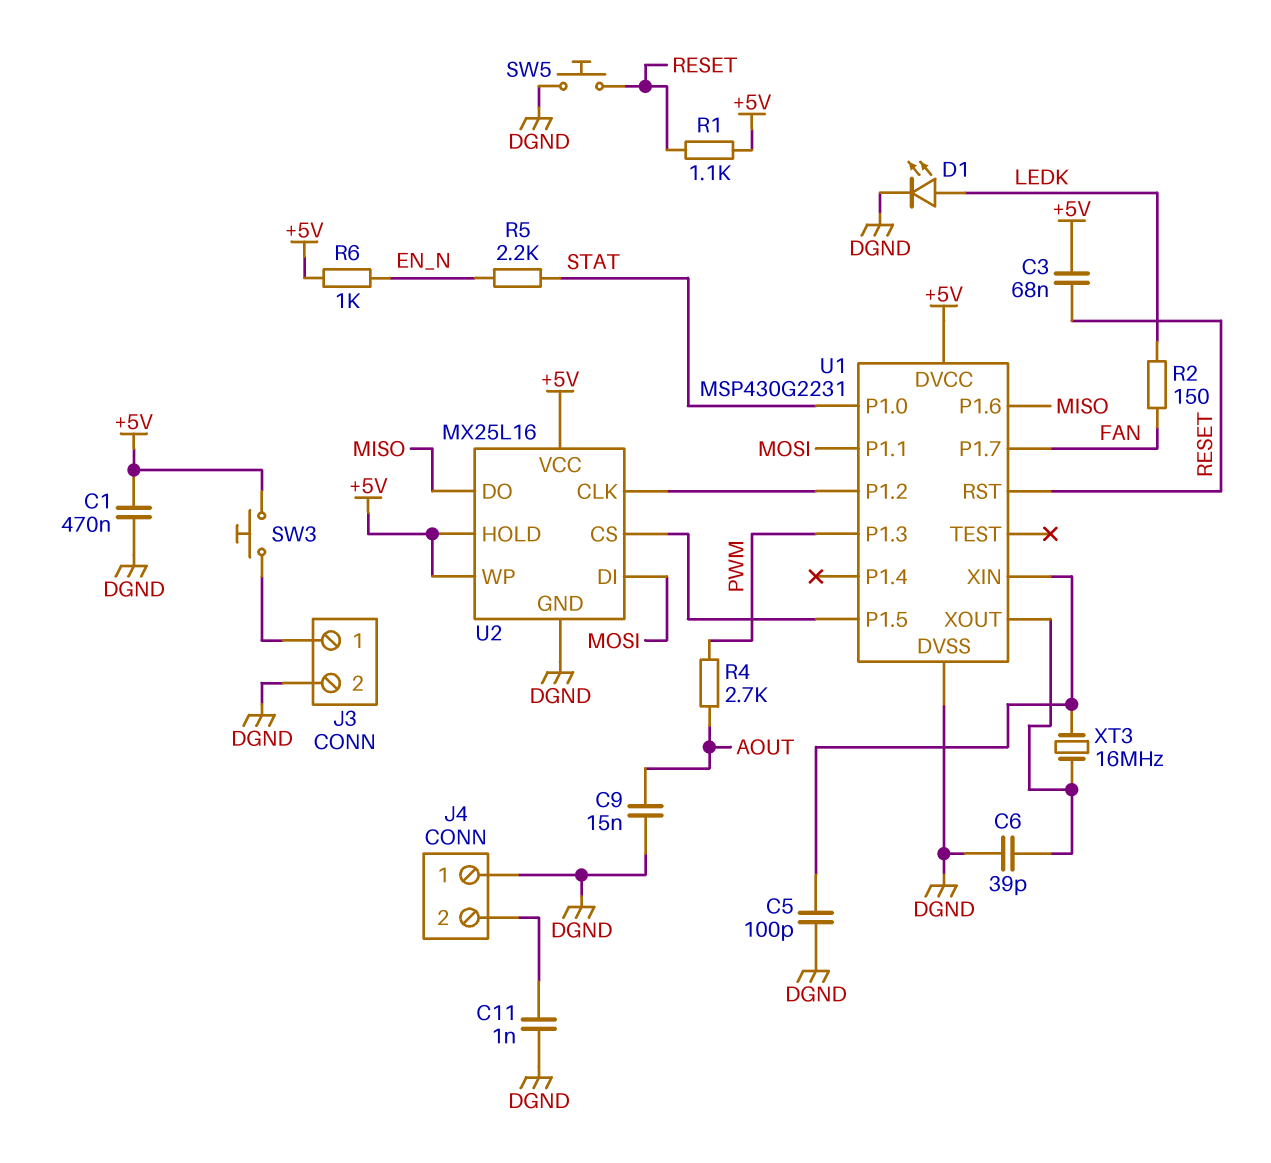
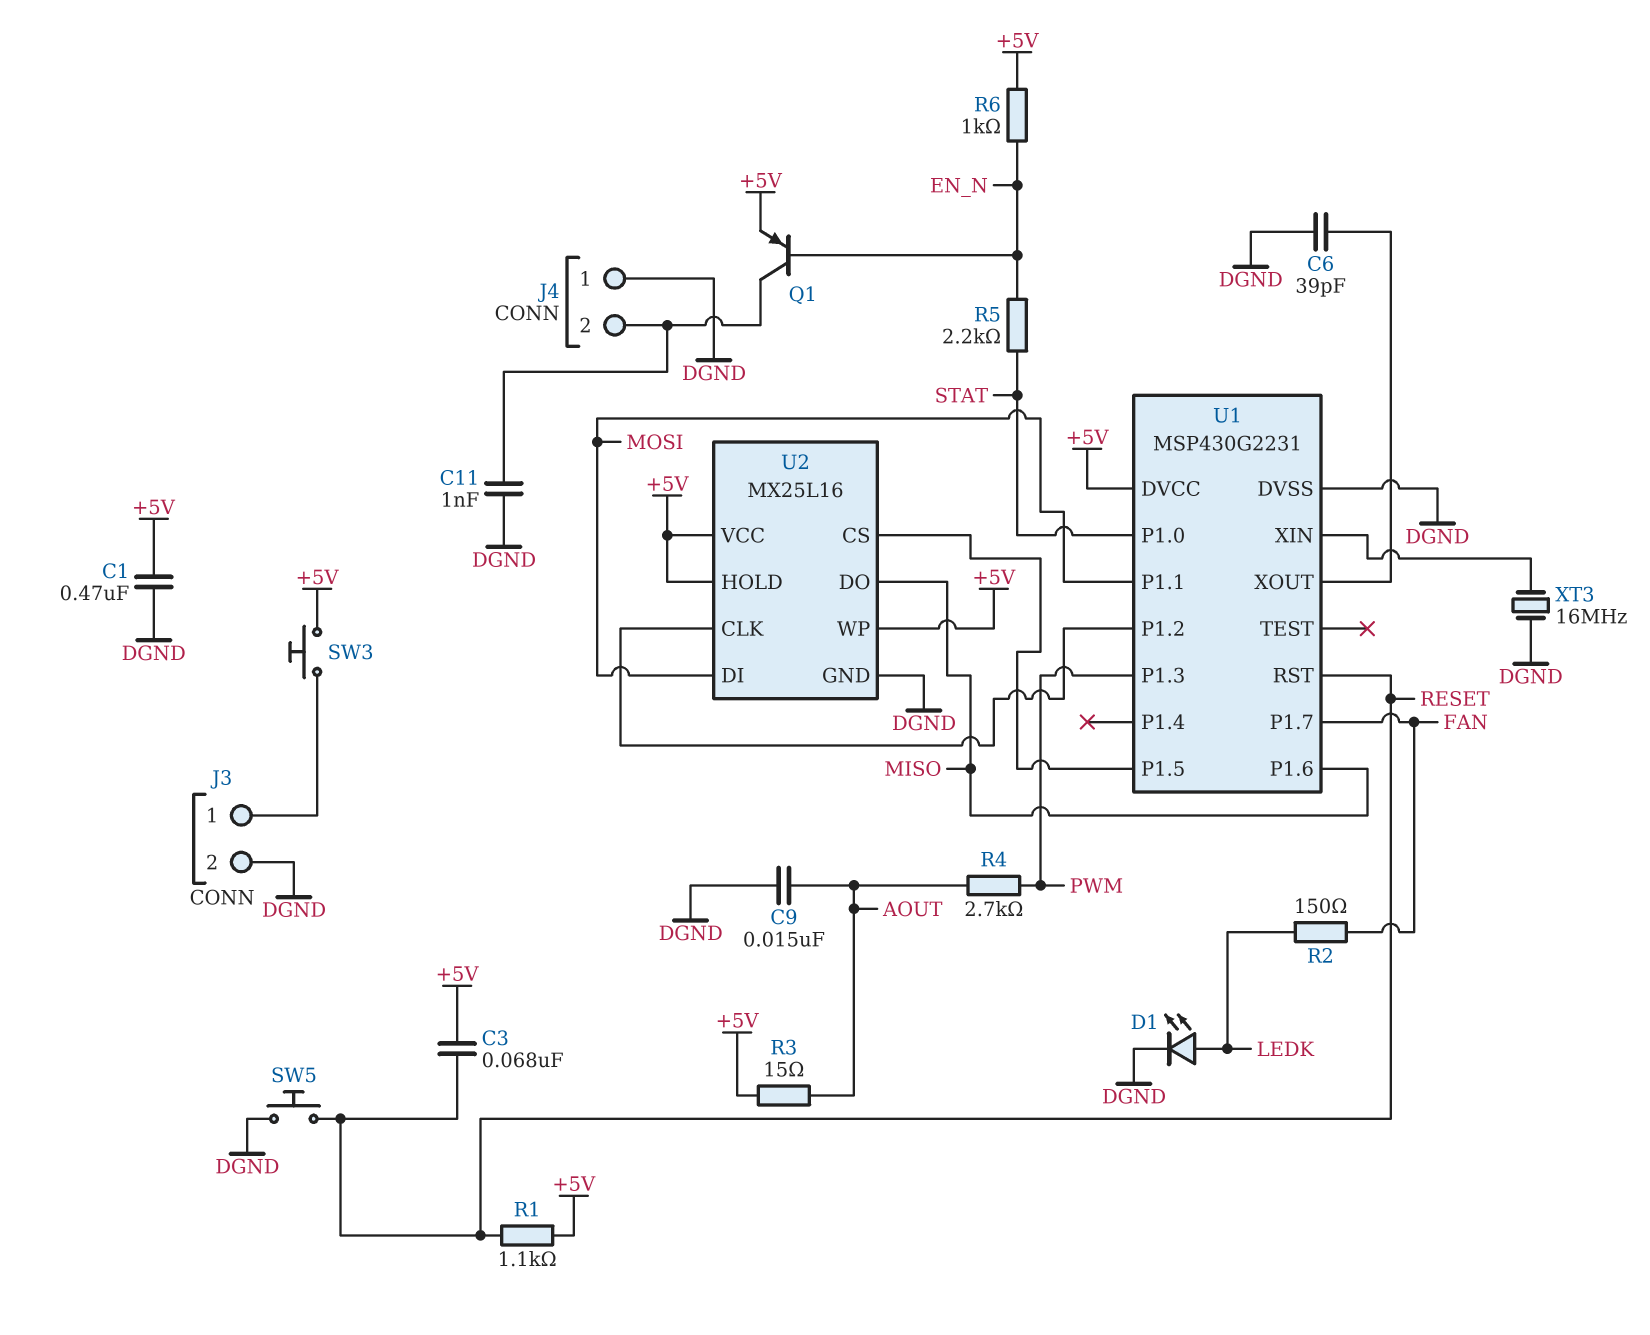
C5: 100pF (DGND, U1/XIN) -> none
Q1: none -> PNP (B EN_N, C J4/2, E +5V)
R3: none -> 15 (+5V, AOUT)
XT3: 16MHz (U1/XIN, U1/XOUT) -> 16MHz (DGND, U1/XIN)

